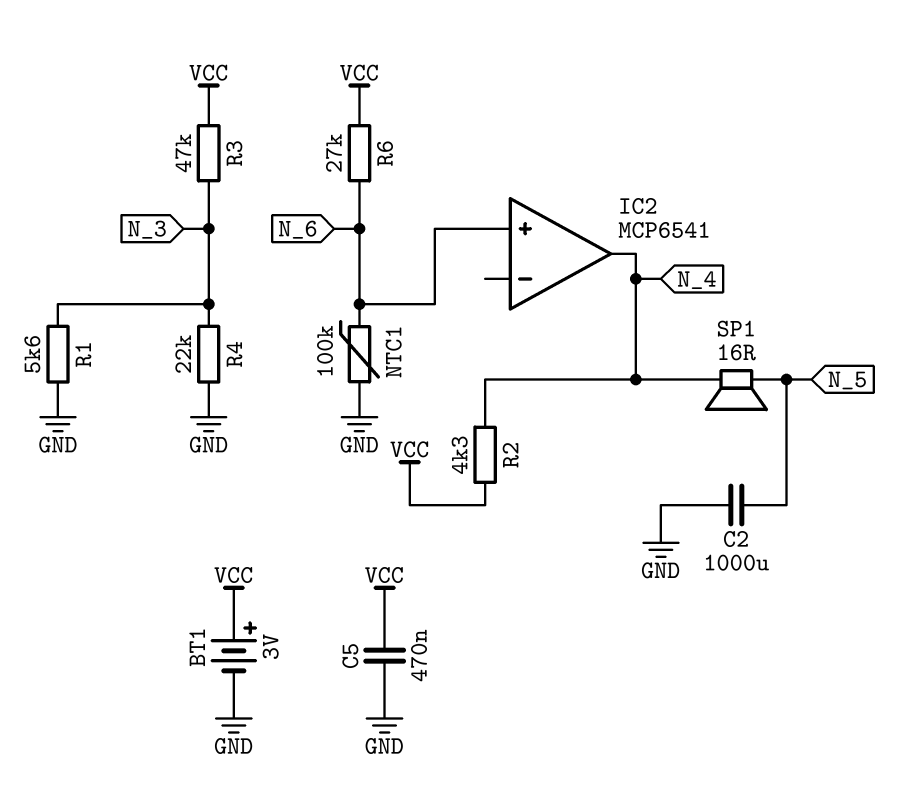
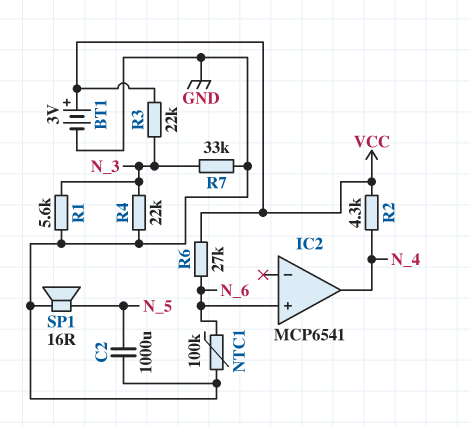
C5: 470nF (GND, VCC) -> none
R3: 47k (N_3, VCC) -> 22k (N_3, VCC)
R7: none -> 33k (GND, N_3)
SP1: speaker 16R (N_4, N_5) -> speaker 16R (GND, N_5)

